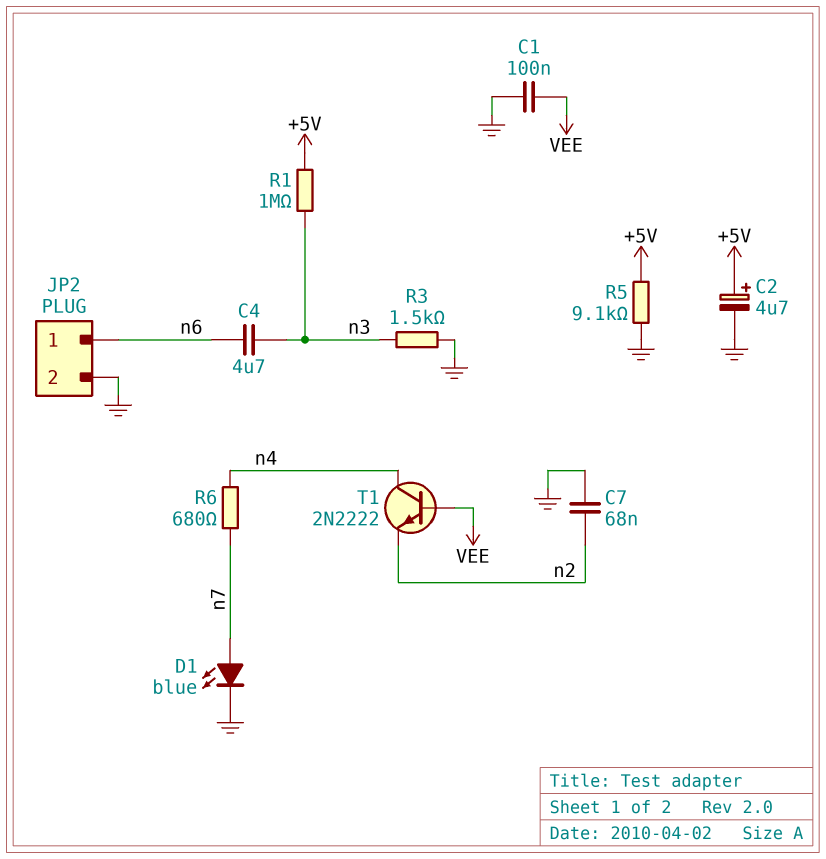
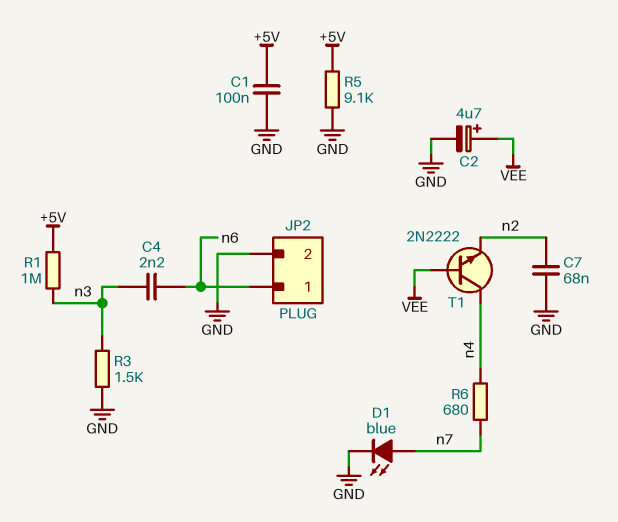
C1: 100nF (GND, VEE) -> 100nF (+5V, GND)
C2: 4.7uF (plus +5V, minus GND) -> 4.7uF (plus VEE, minus GND)
C4: 4.7uF (n3, n6) -> 2.2nF (n3, n6)

